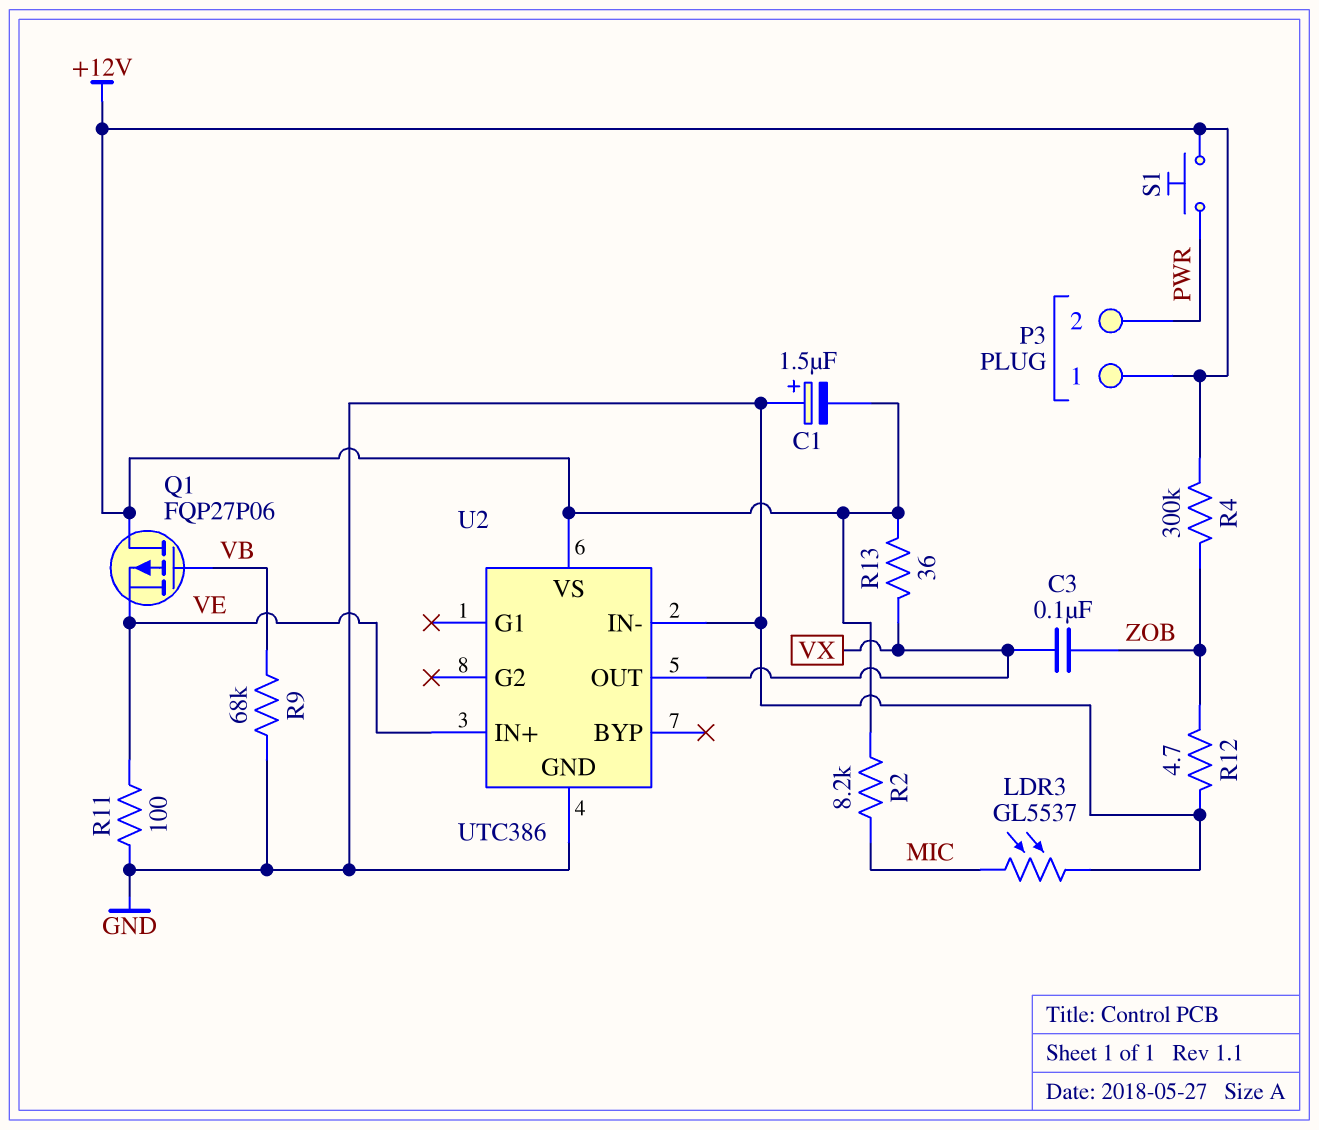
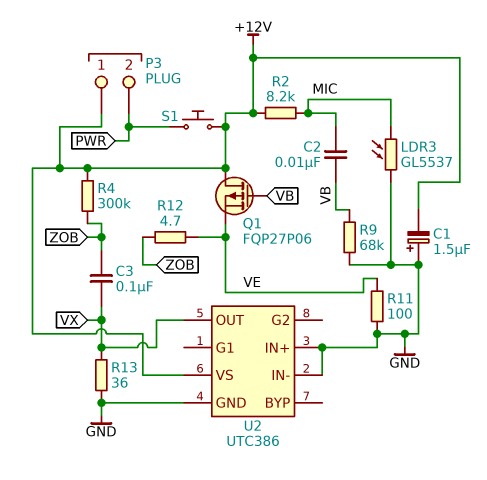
C2: none -> 10nF (MIC, VB)
R12: 4.7 (GND, ZOB) -> 4.7 (VE, ZOB)
R13: 36 (+12V, VX) -> 36 (GND, VX)
U2 pin IN+: VE -> GND

